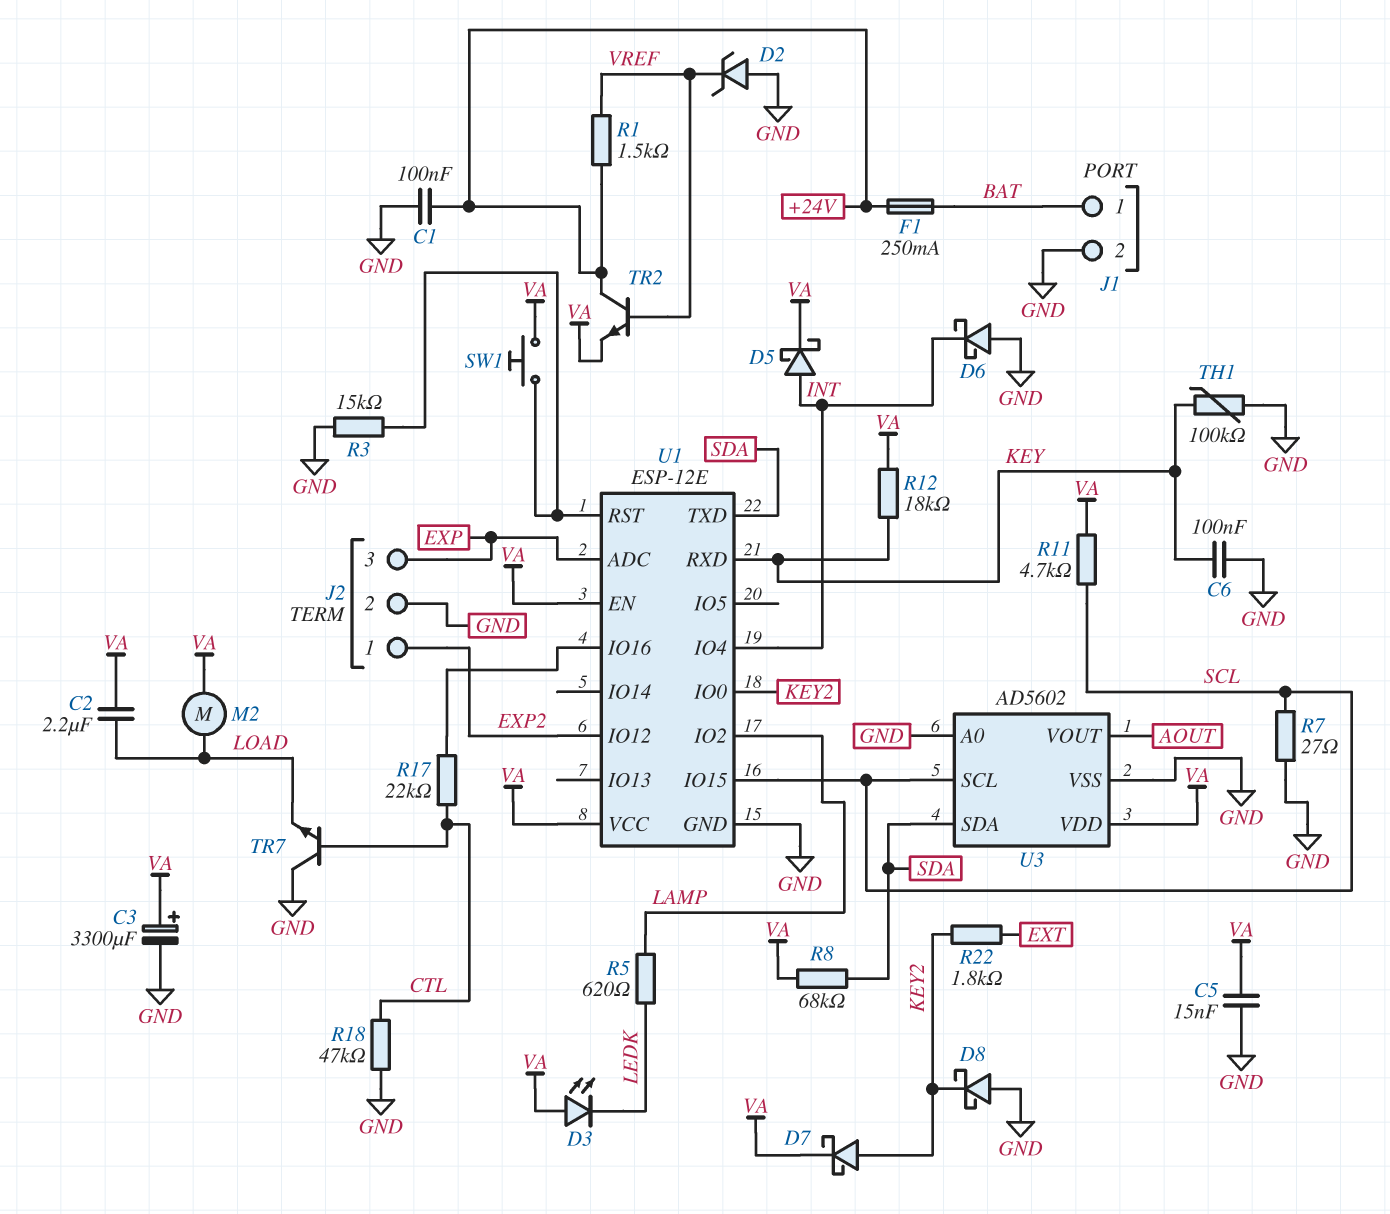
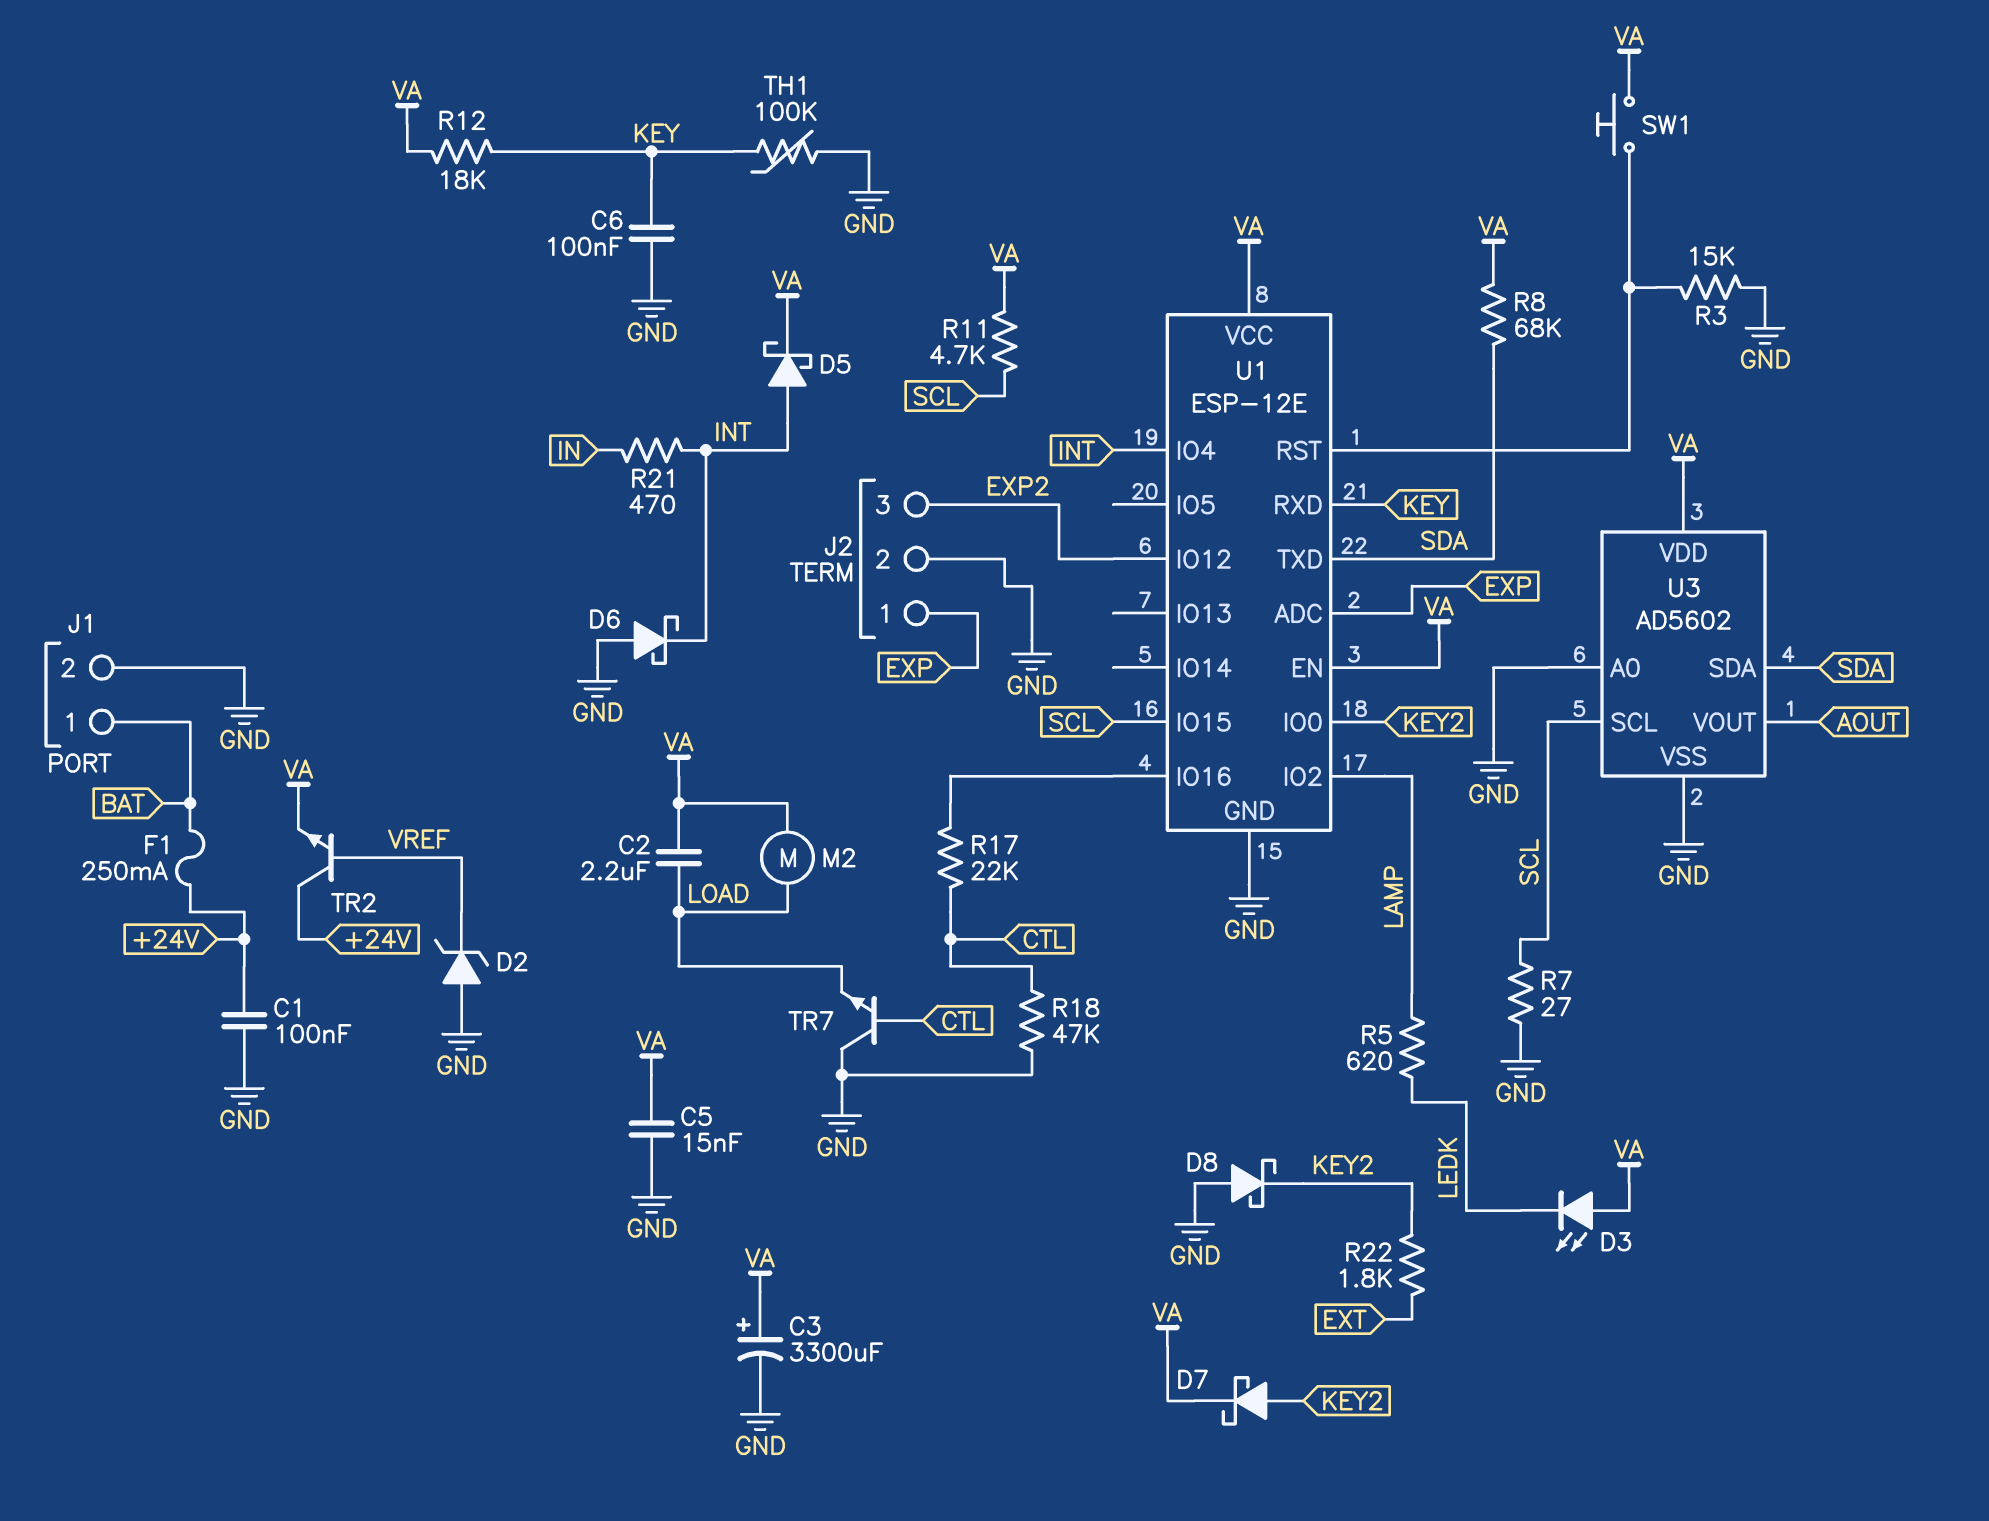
J2 pin 1: EXP2 -> EXP
J2 pin 3: EXP -> EXP2
R1: 1.5k (+24V, VREF) -> none
R21: none -> 470 (IN, INT)

